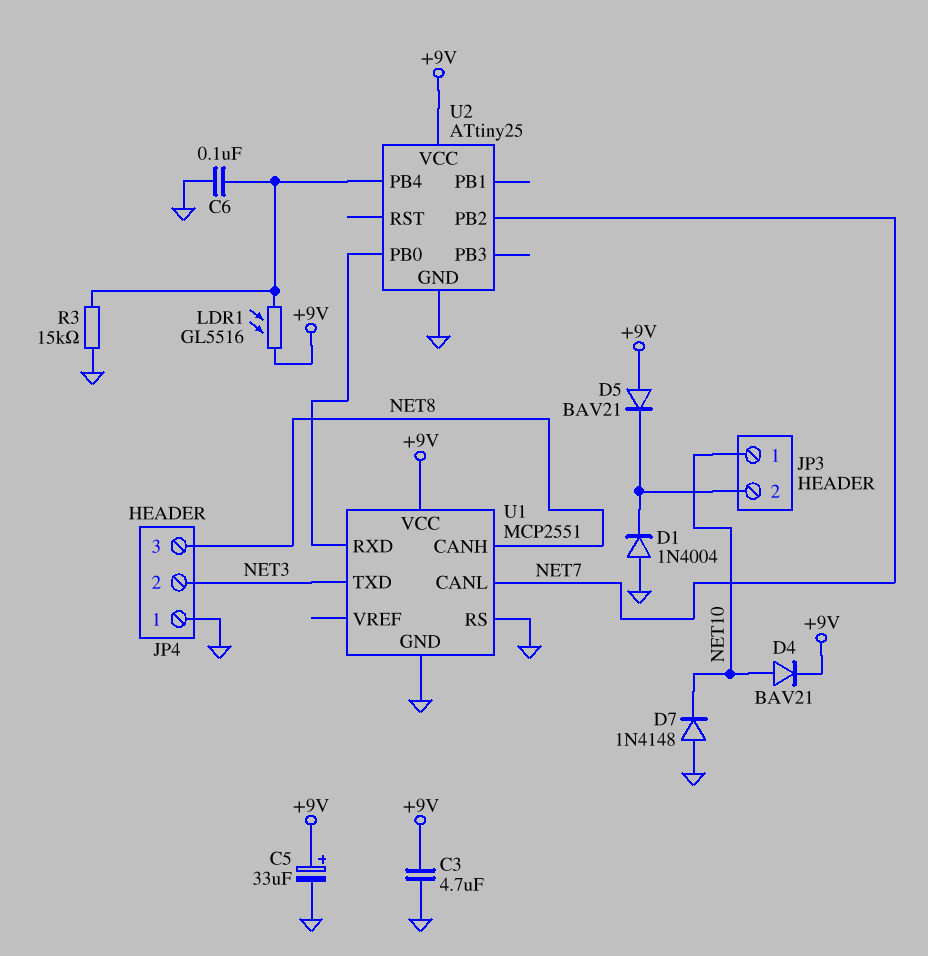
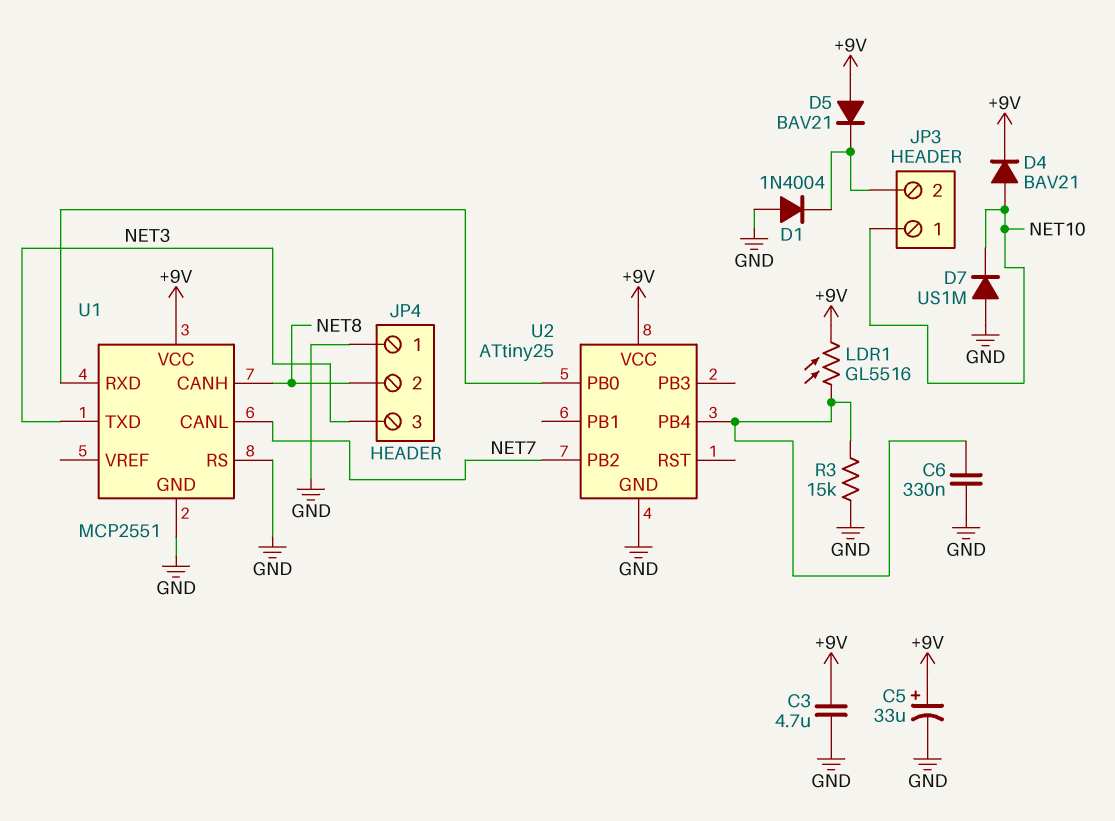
C6: 100nF (GND, U2/PB4) -> 330nF (GND, U2/PB4)
D7: diode 1N4148 (A GND, K NET10) -> diode US1M (A GND, K NET10)
JP4 pin 2: NET3 -> NET8
JP4 pin 3: NET8 -> NET3

